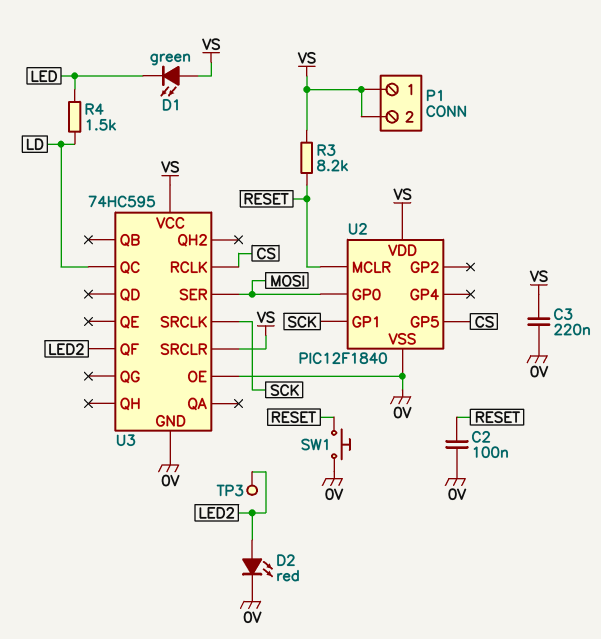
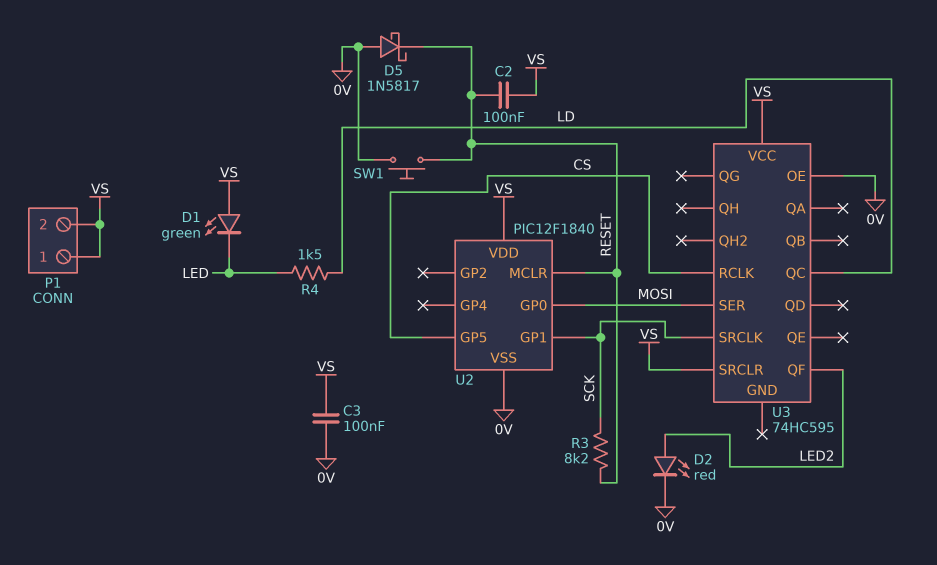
C2: 100nF (0V, RESET) -> 100nF (RESET, VS)
C3: 220nF (0V, VS) -> 100nF (0V, VS)
D5: none -> schottky 1N5817 (A 0V, K RESET)
R3: 8.2k (RESET, VS) -> 8.2k (RESET, SCK)
TP3: test point (LED2) -> none
U3 pin GND: 0V -> none

